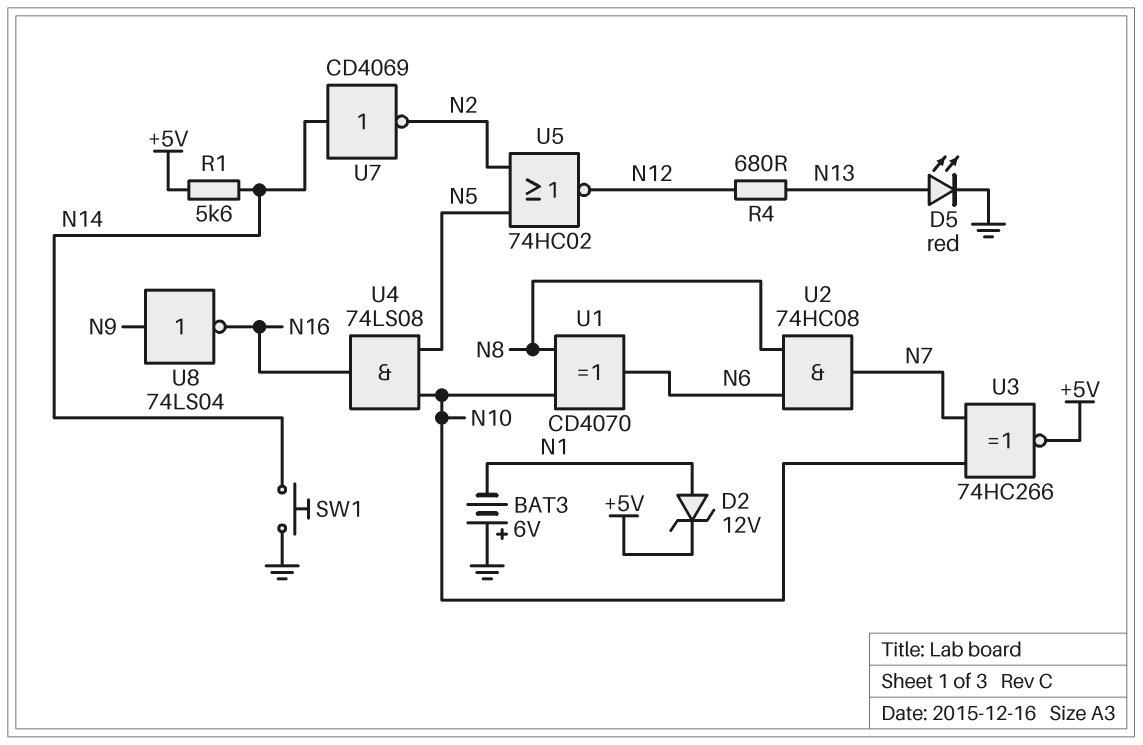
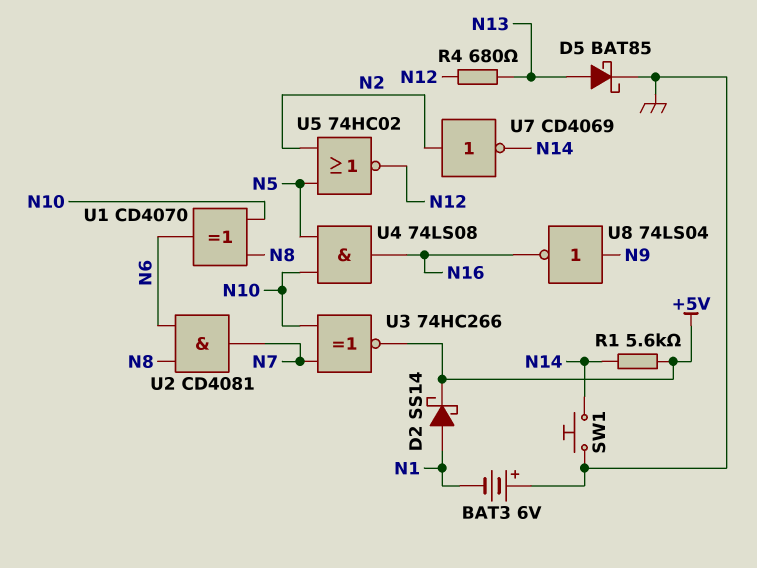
D2: zener 12V (A N1, K +5V) -> schottky SS14 (A N1, K +5V)
D5: LED red (A N13, K GND) -> schottky BAT85 (A N13, K GND)
U2: AND 74HC08 (in N6, in N8, out N7) -> AND CD4081 (in N6, in N8, out N7)
U7: NOT CD4069 (in N14, out N2) -> NOT CD4069 (in N2, out N14)

